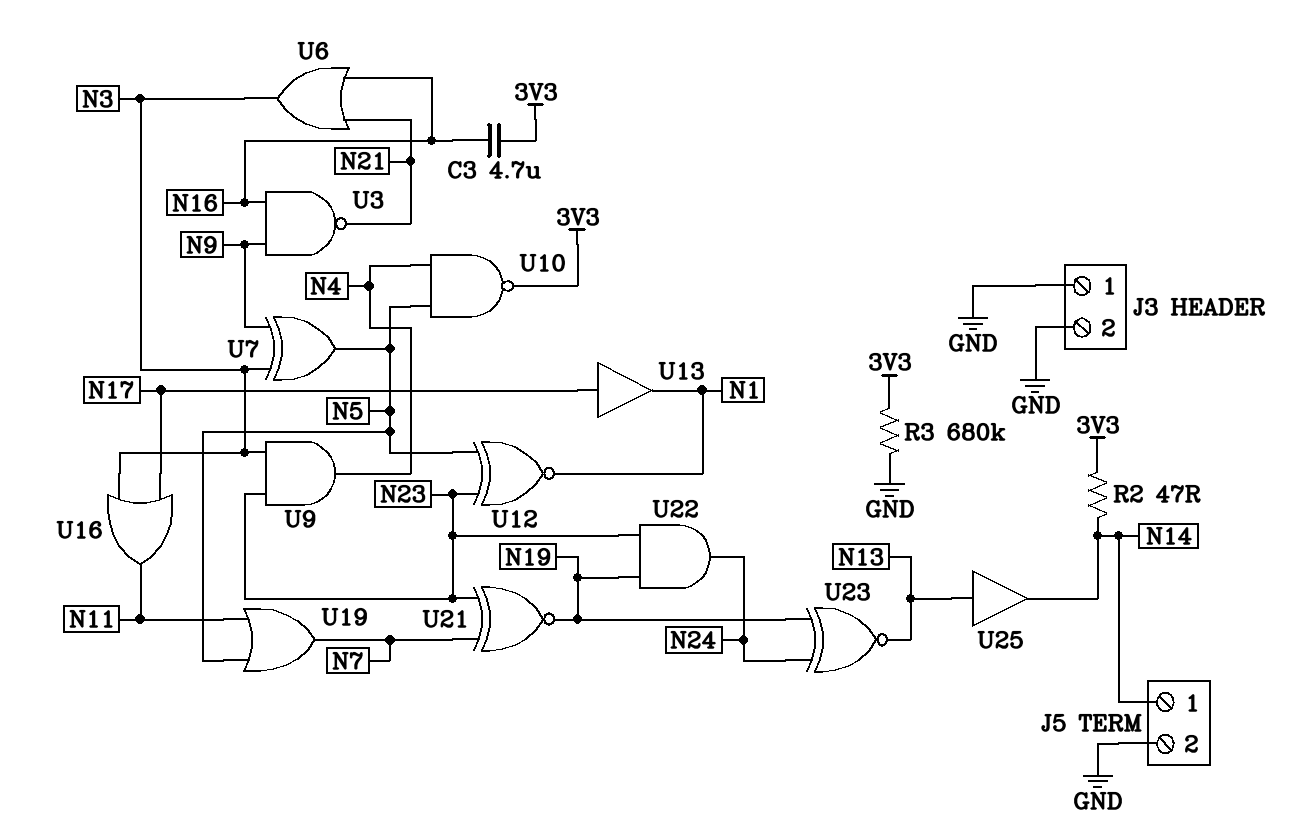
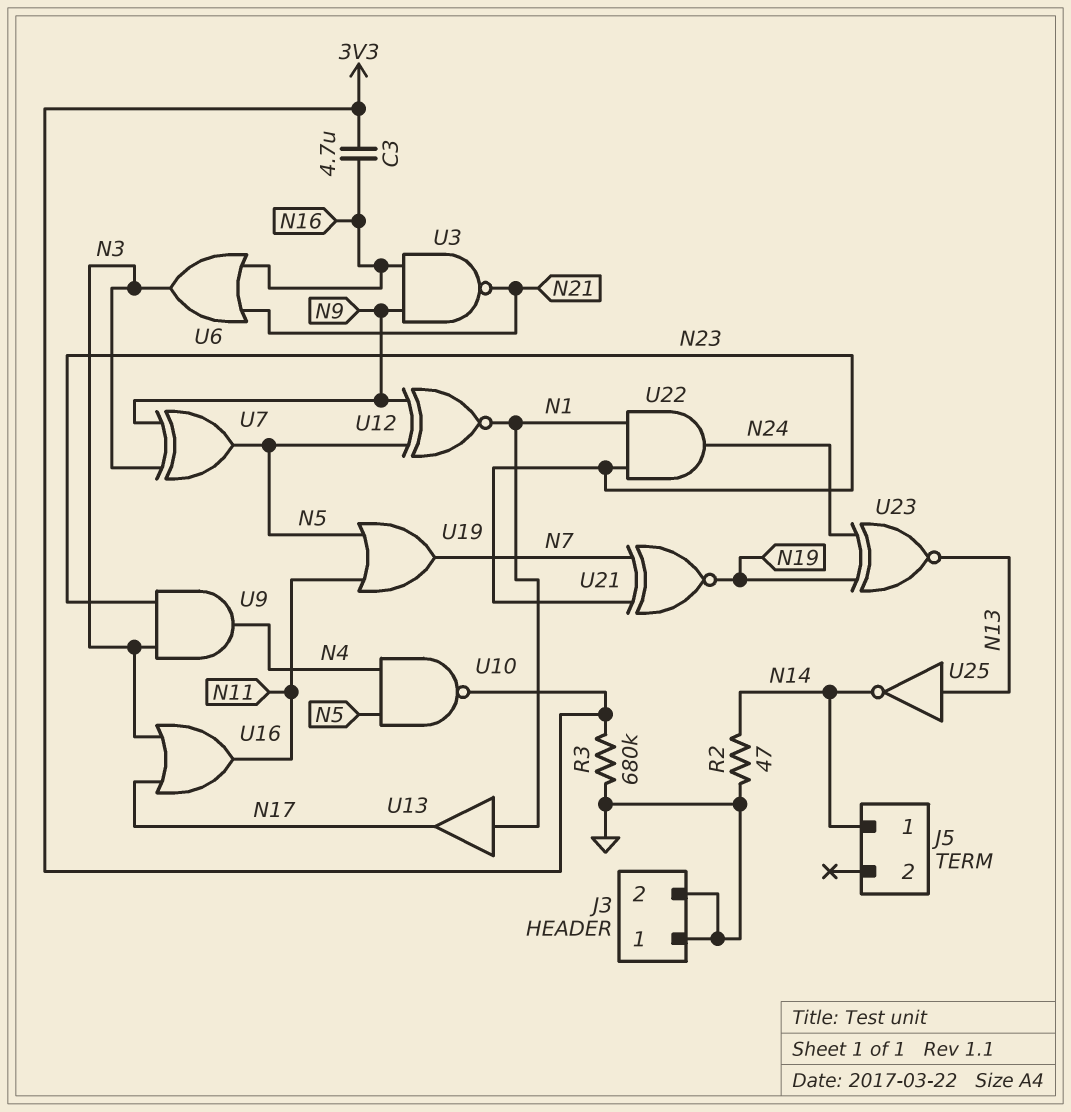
J5 pin 2: GND -> none
R2: 47 (3V3, N14) -> 47 (GND, N14)
U12: XNOR (in N5, in N23, out N1) -> XNOR (in N5, in N9, out N1)
U13: buffer (in N17, out N1) -> buffer (in N1, out N17)
U22: AND (in N19, in N23, out N24) -> AND (in N1, in N23, out N24)
U25: buffer (in N13, out N14) -> NOT (in N13, out N14)

